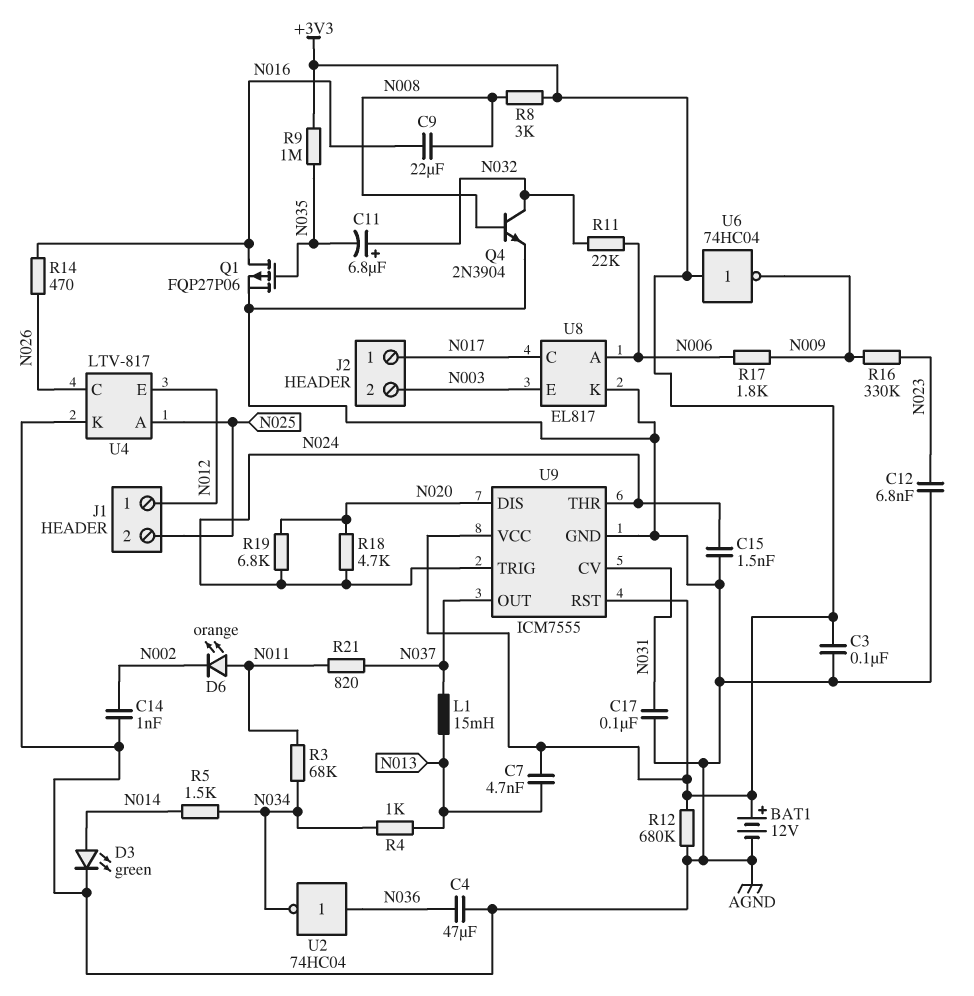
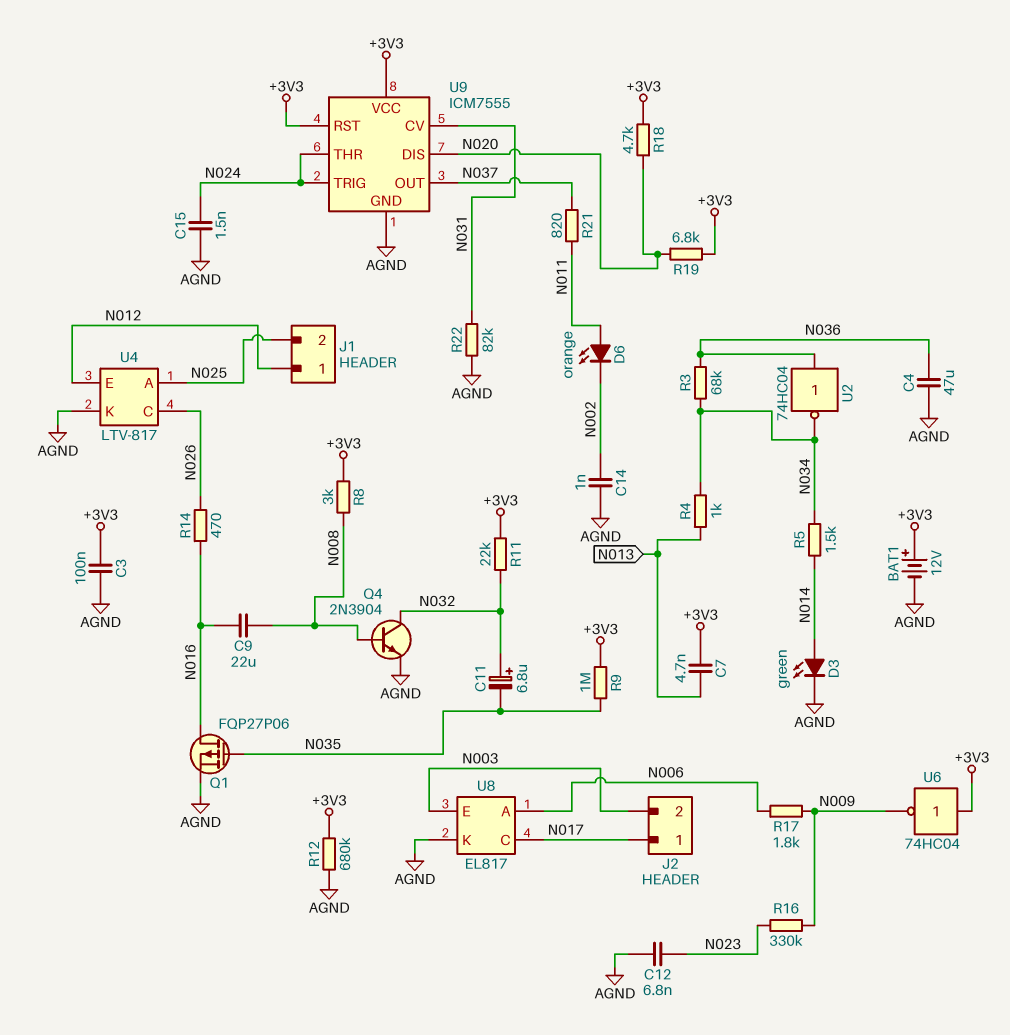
C17: 100nF (AGND, N031) -> none
L1: 15mH (N013, N037) -> none
R3: 68k (N011, N034) -> 68k (N034, N036)
R11: 22k (N006, N032) -> 22k (+3V3, N032)
R18: 4.7k (N020, N024) -> 4.7k (+3V3, N020)
R19: 6.8k (N020, N024) -> 6.8k (+3V3, N020)
R22: none -> 82k (AGND, N031)

